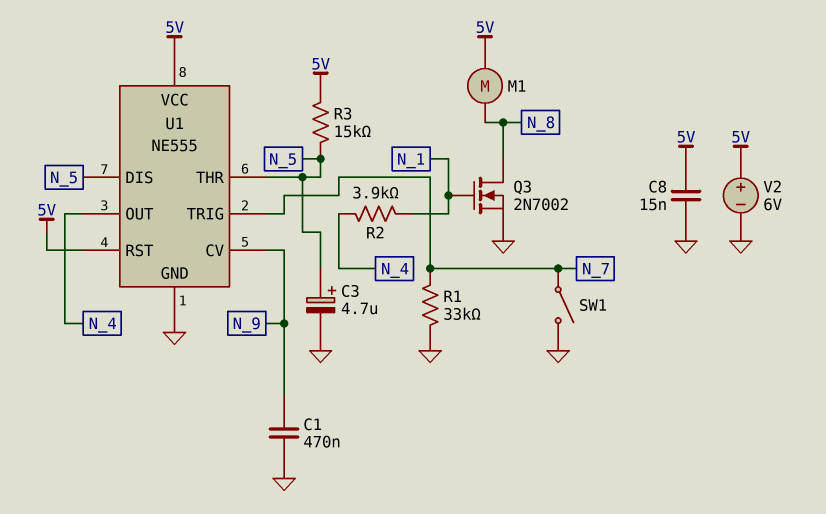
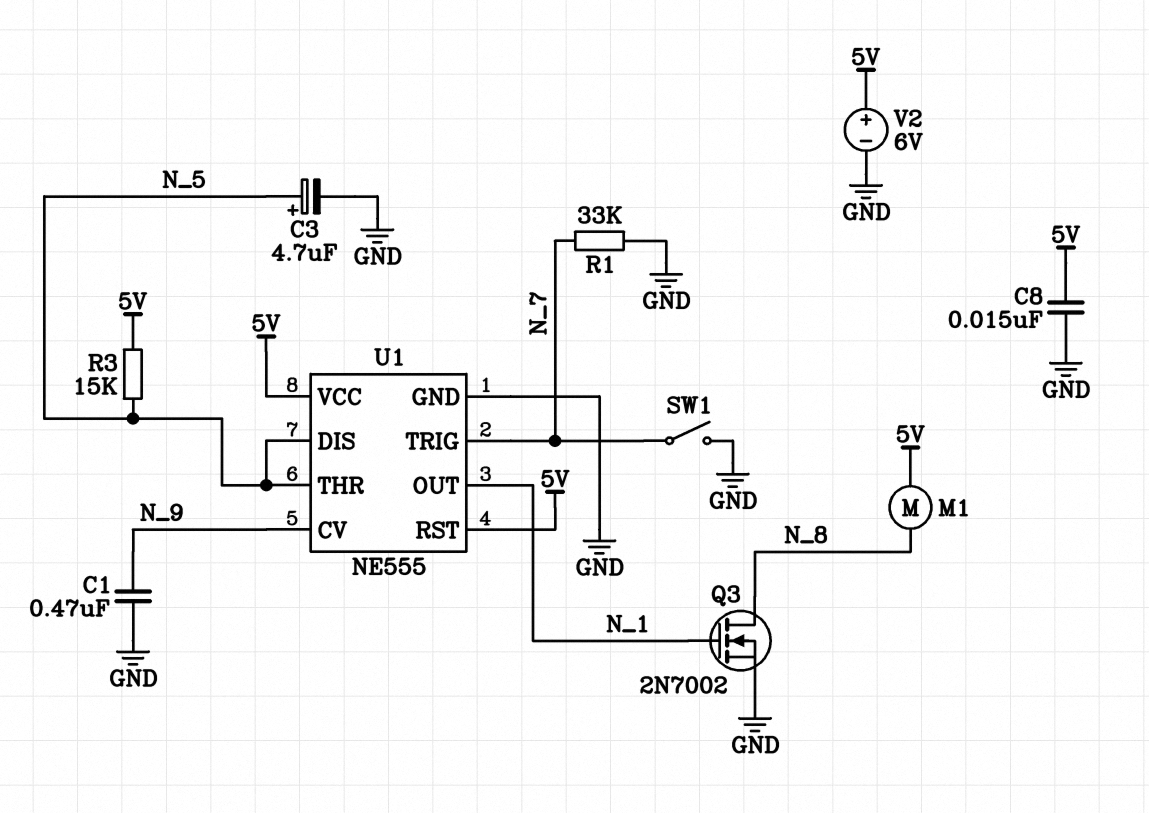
R2: 3.9k (N_1, N_4) -> none
U1 pin OUT: N_4 -> N_1

